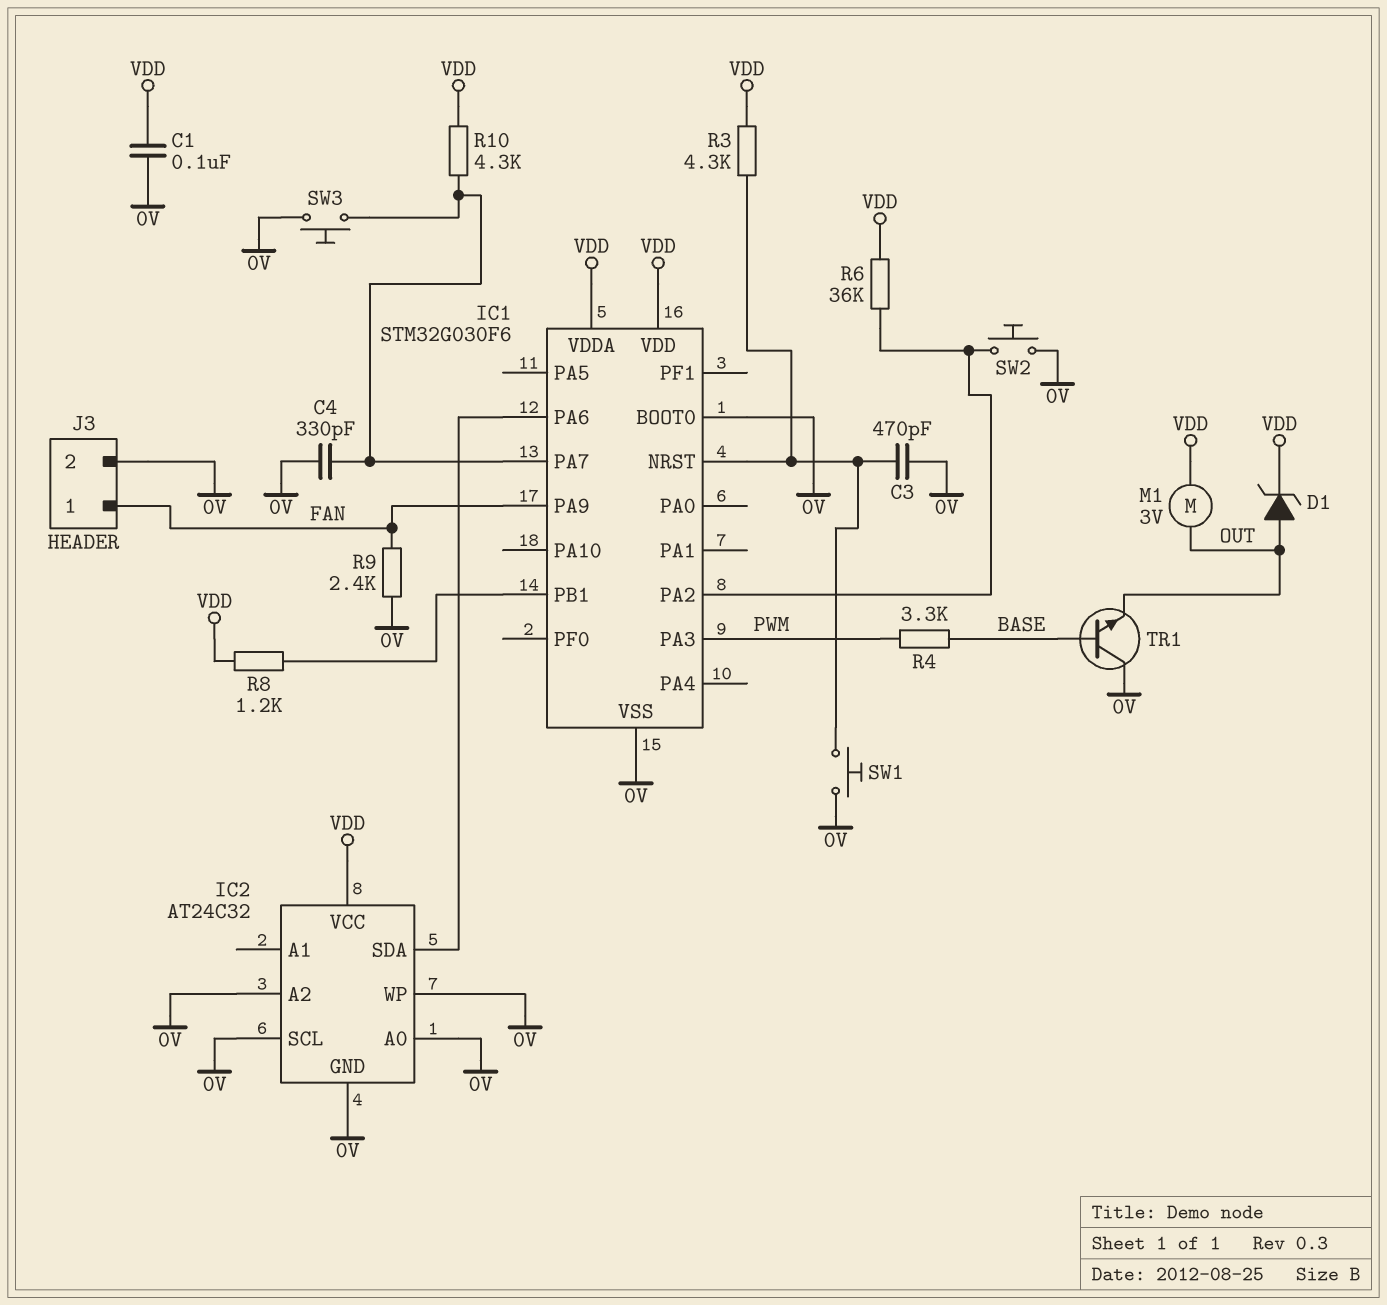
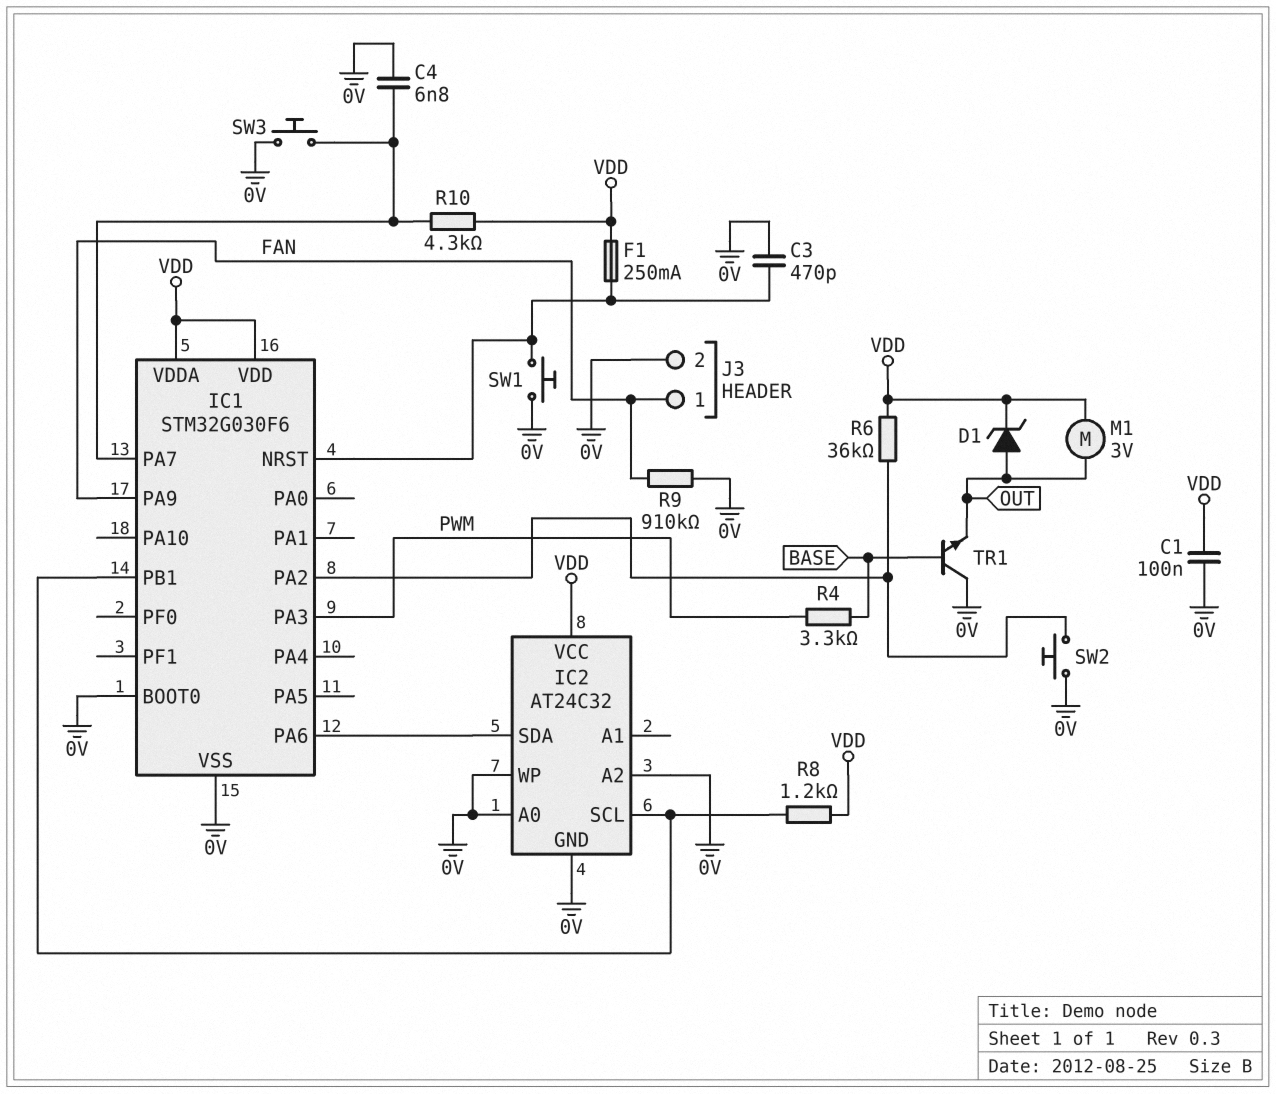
C4: 330pF (0V, IC1/PA7) -> 6.8nF (0V, IC1/PA7)
F1: none -> 250mA (IC1/NRST, VDD)
IC2 pin SCL: 0V -> IC1/PB1
R3: 4.3k (IC1/NRST, VDD) -> none
R9: 2.4k (0V, FAN) -> 910k (0V, FAN)

